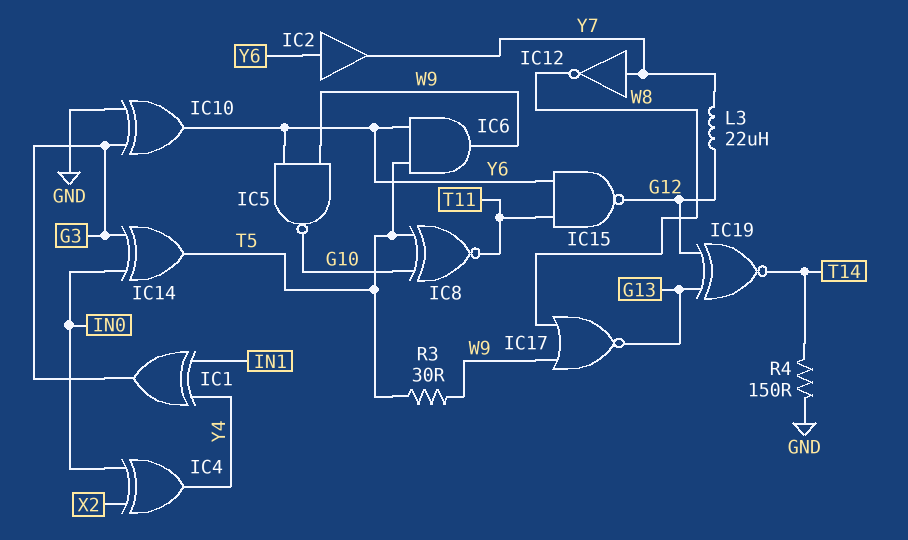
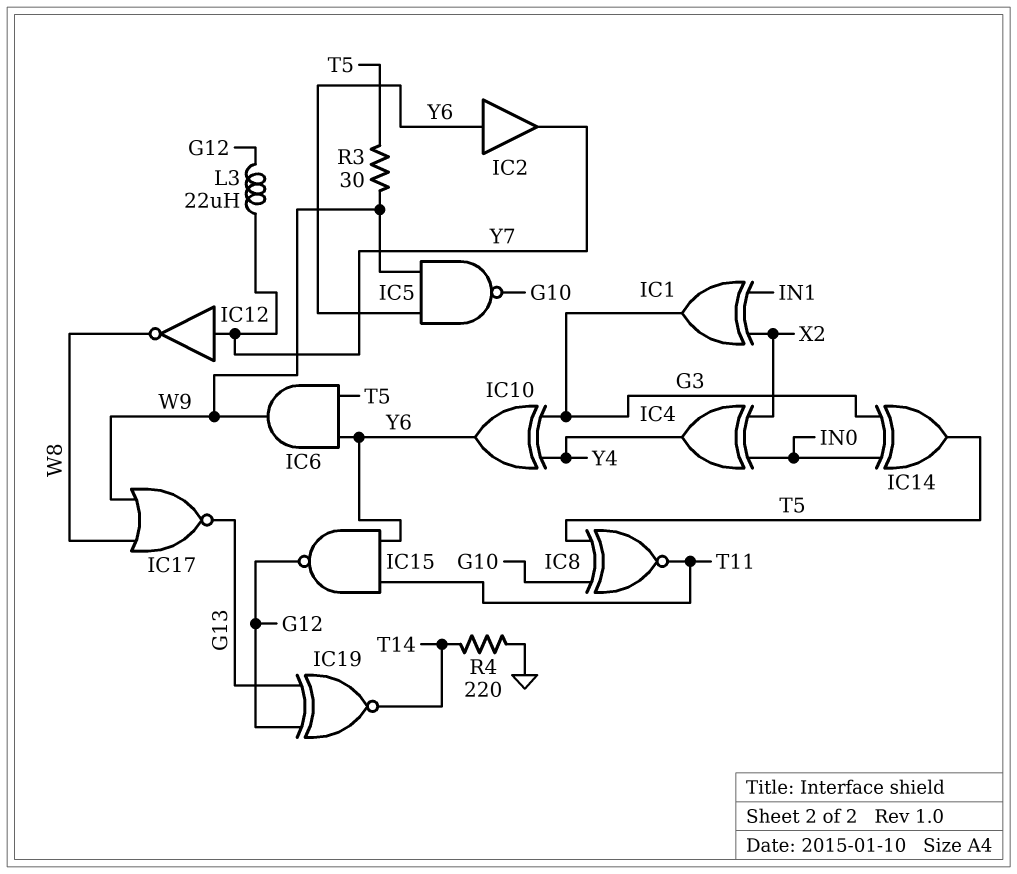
IC1: XOR (in IN1, in Y4, out G3) -> XOR (in IN1, in X2, out G3)
IC10: XOR (in G3, in GND, out Y6) -> XOR (in G3, in Y4, out Y6)
R4: 150 (GND, T14) -> 220 (GND, T14)

